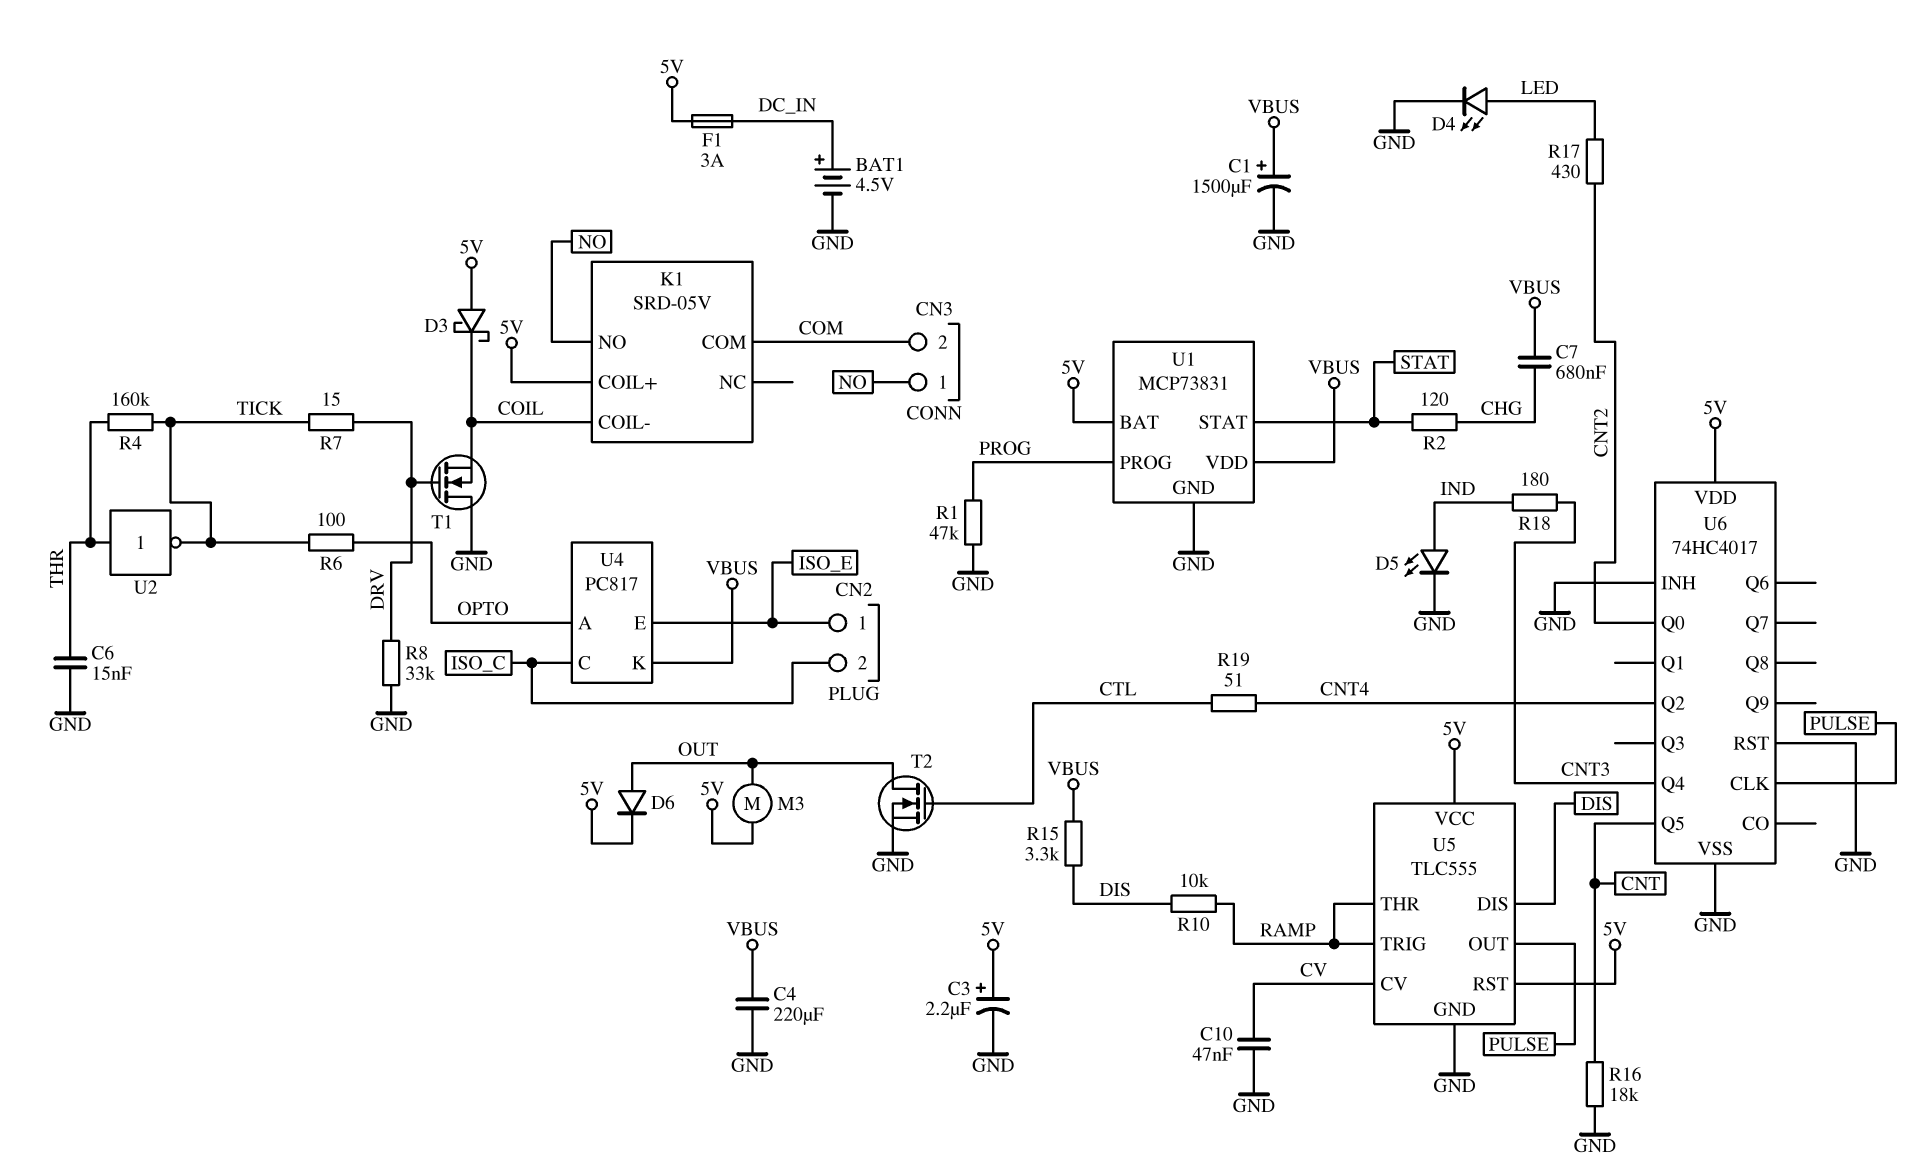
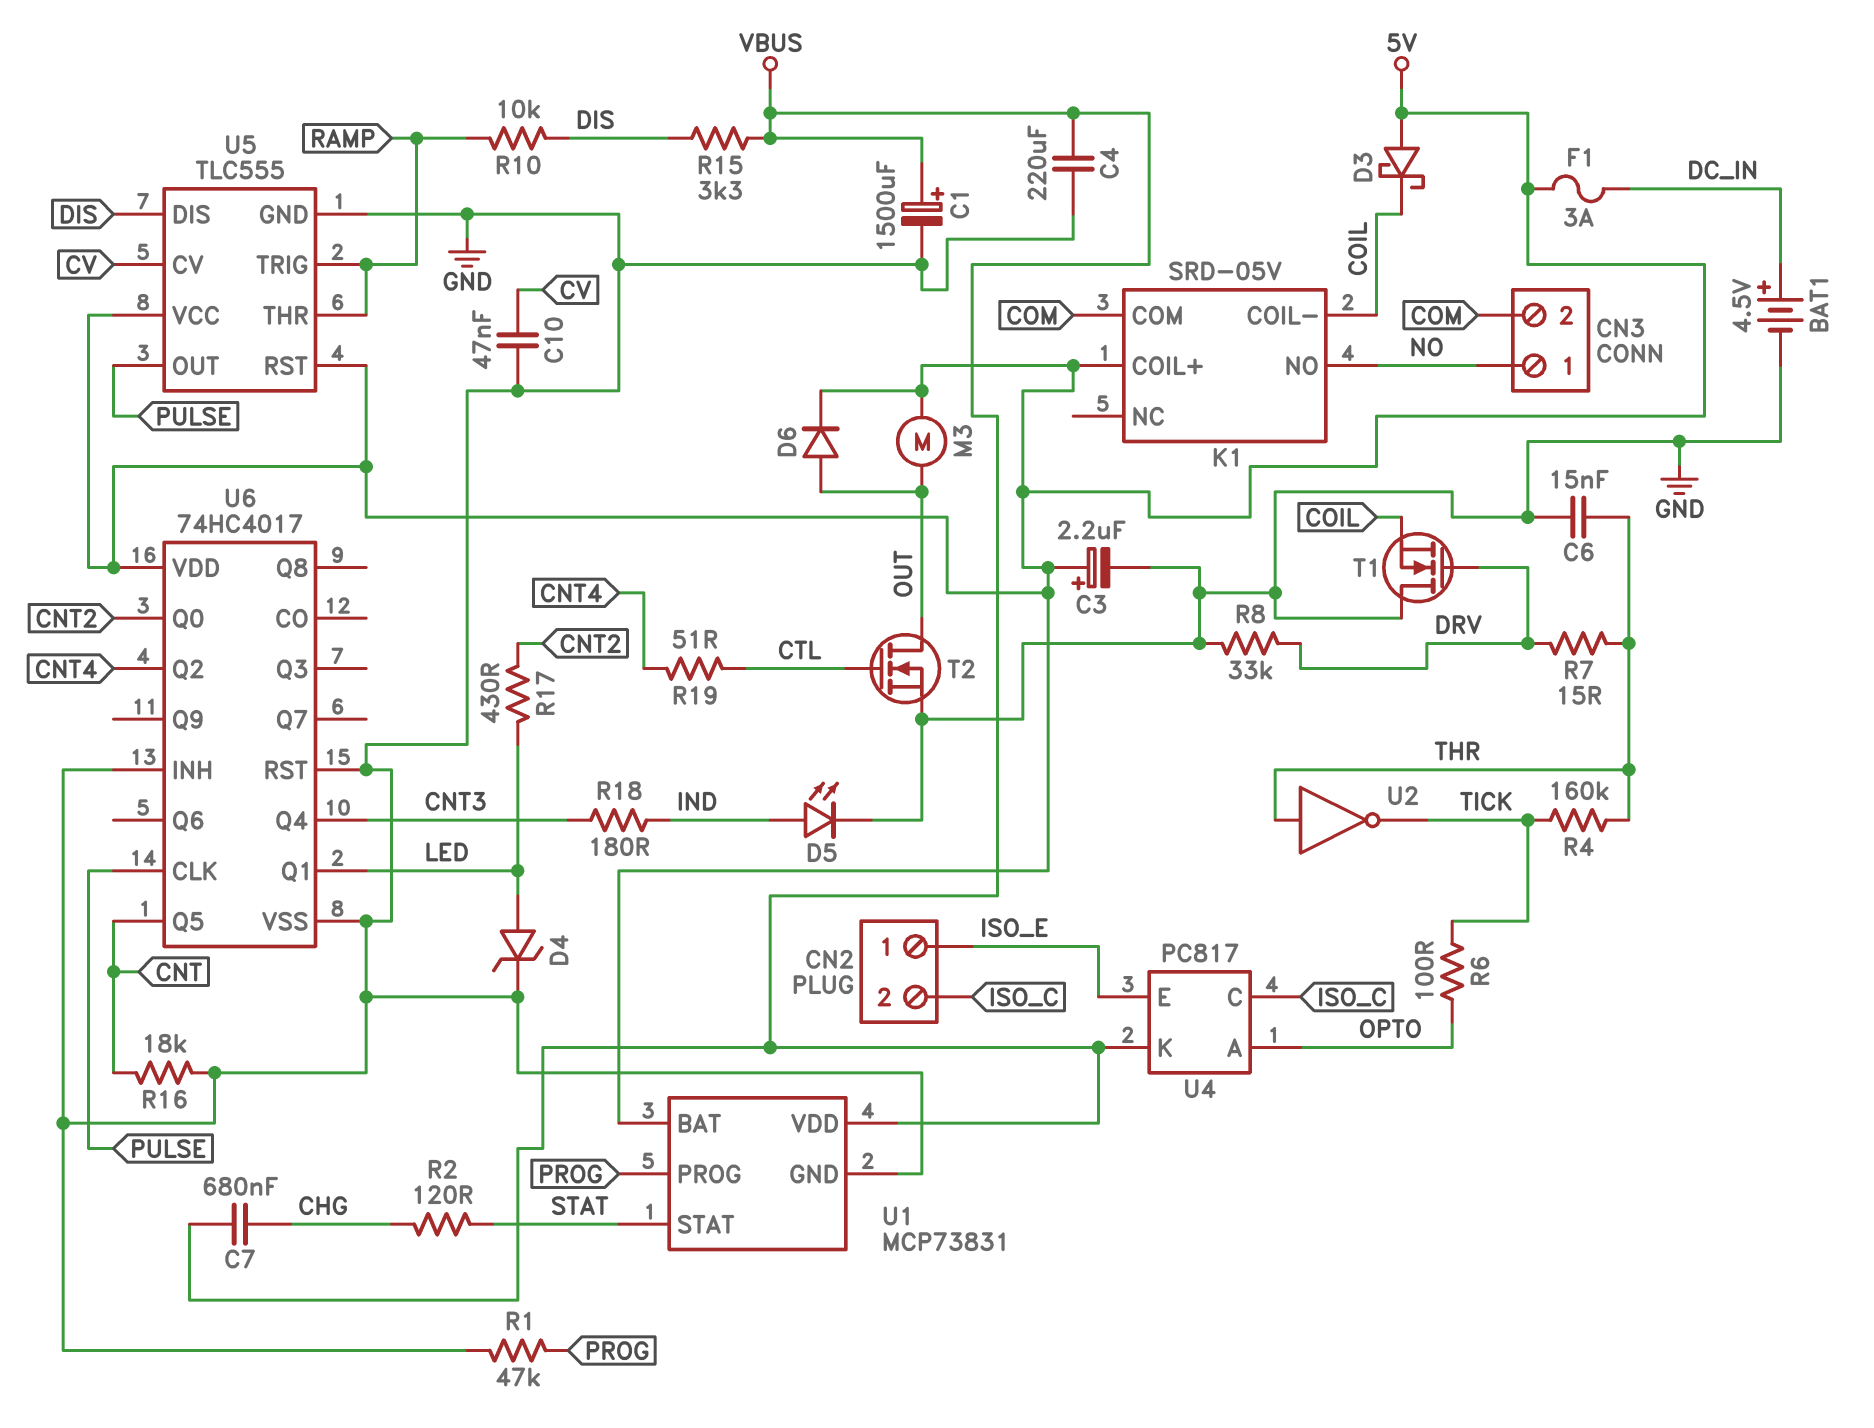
D4: LED (A LED, K GND) -> zener (A LED, K GND)
R7: 15 (DRV, TICK) -> 15 (DRV, THR)
U6 pin Q1: none -> LED

